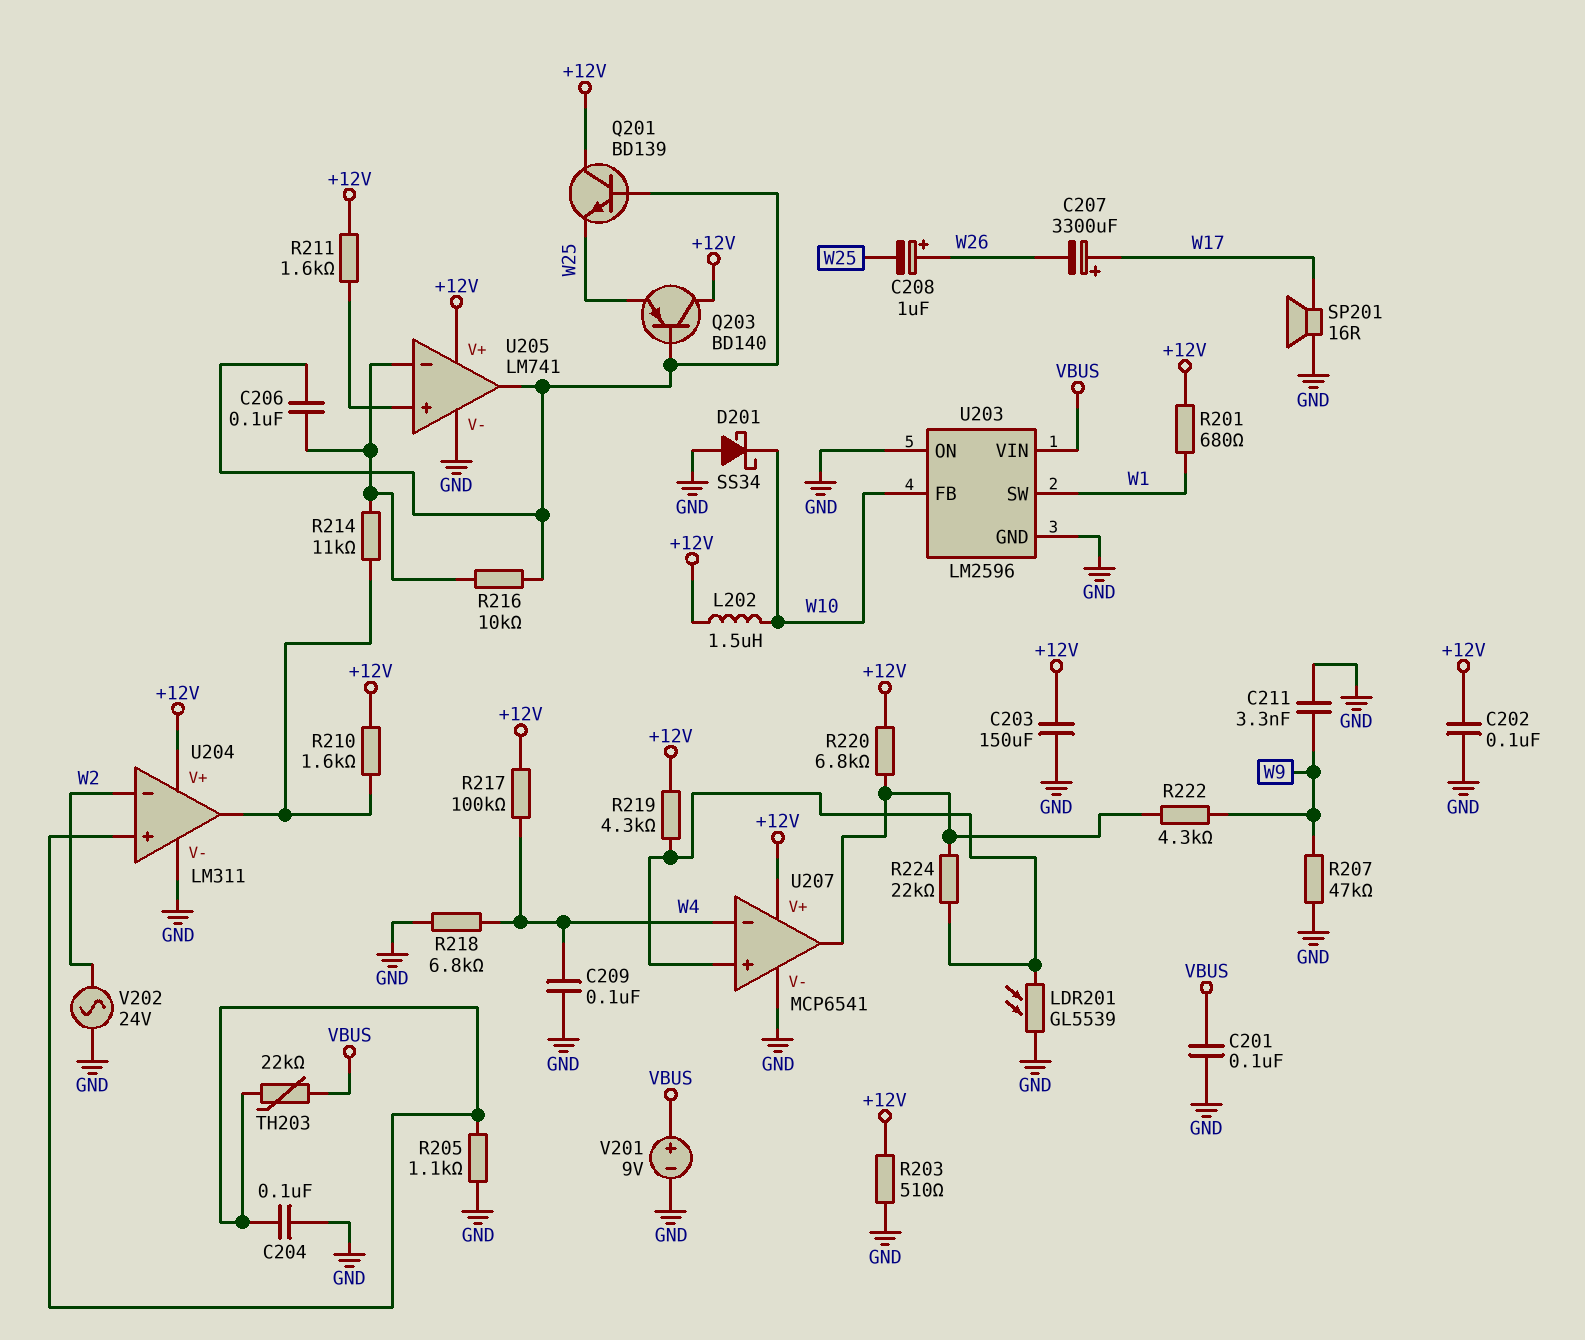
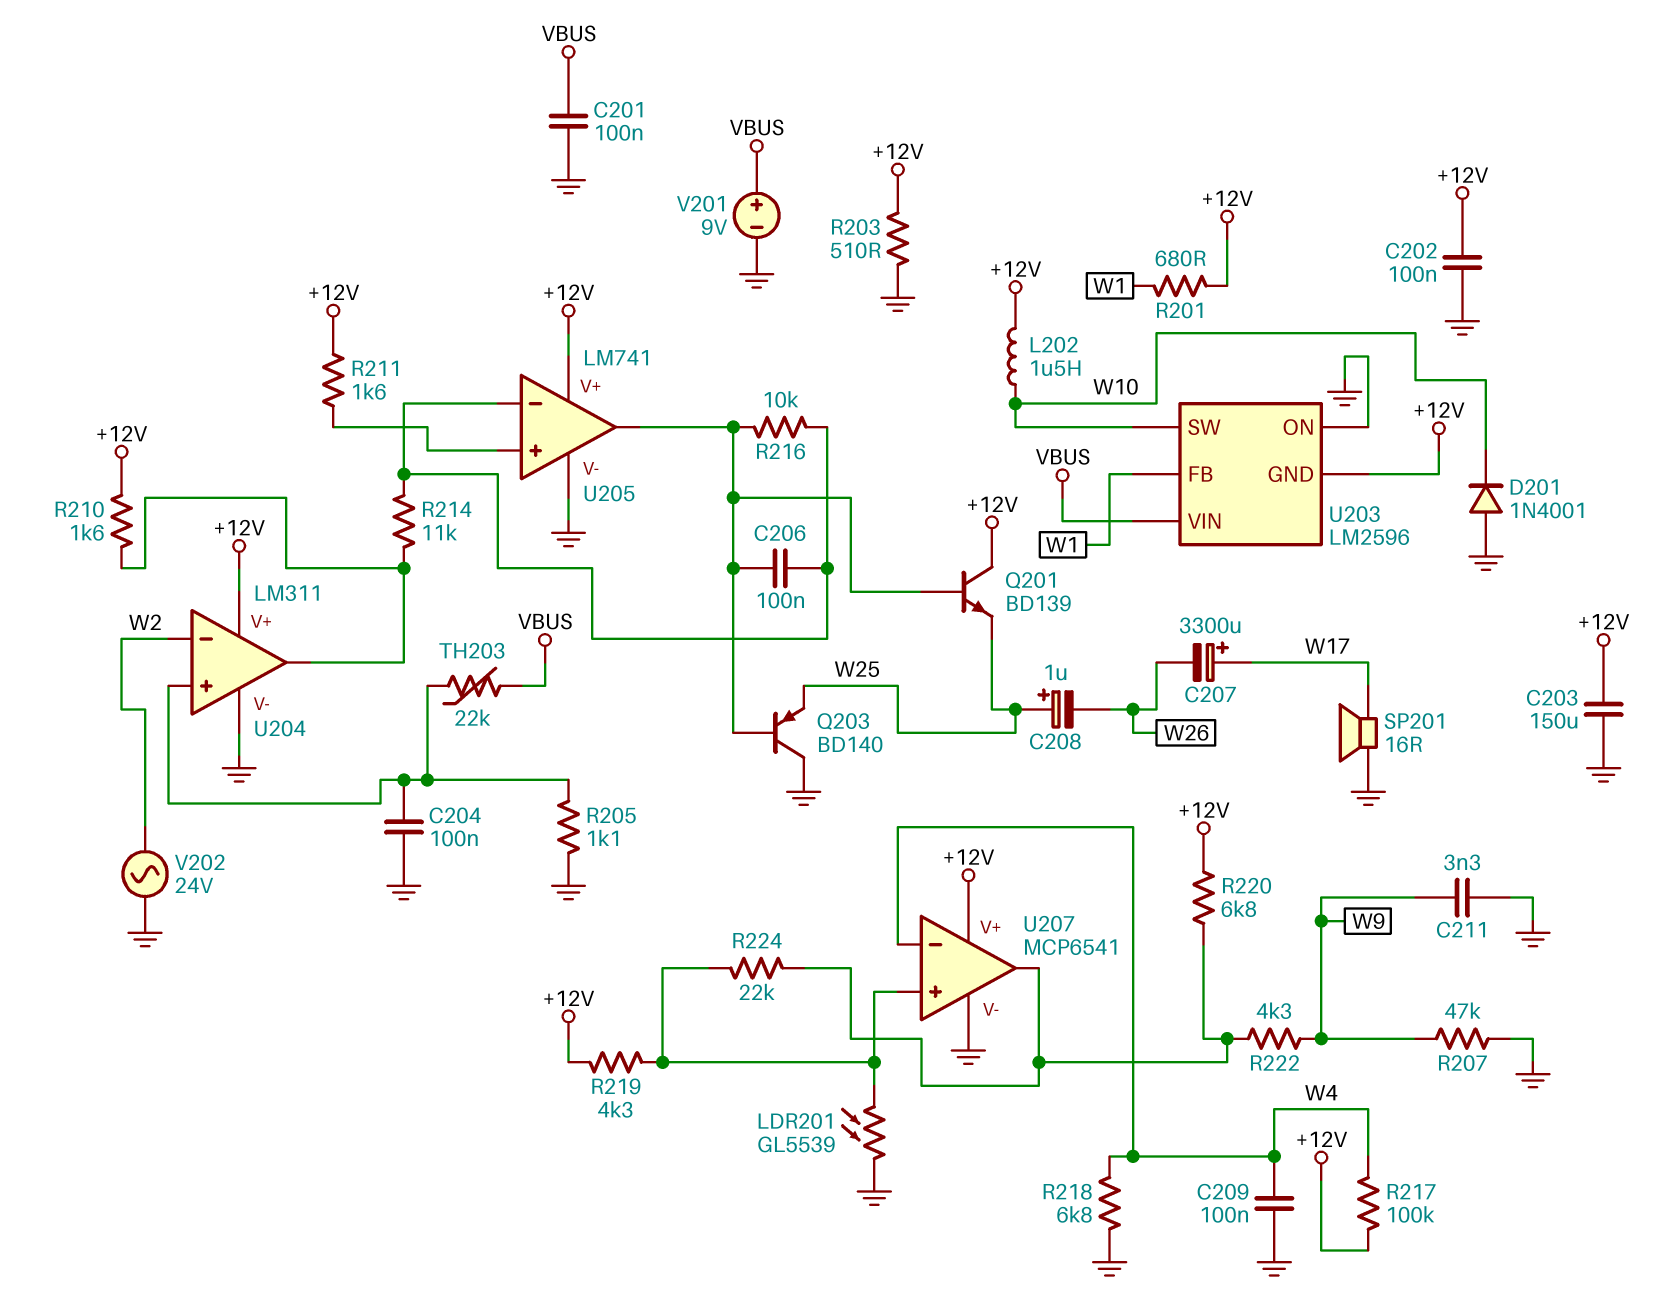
C208: 1uF (plus W26, minus W25) -> 1uF (plus W25, minus W26)
D201: schottky SS34 (A GND, K W10) -> diode 1N4001 (A GND, K W10)
Q203: PNP BD140 (B U205/out, C +12V, E W25) -> PNP BD140 (B U205/out, C GND, E W25)
U203 pin FB: W10 -> W1
U203 pin GND: GND -> +12V
U203 pin SW: W1 -> W10

